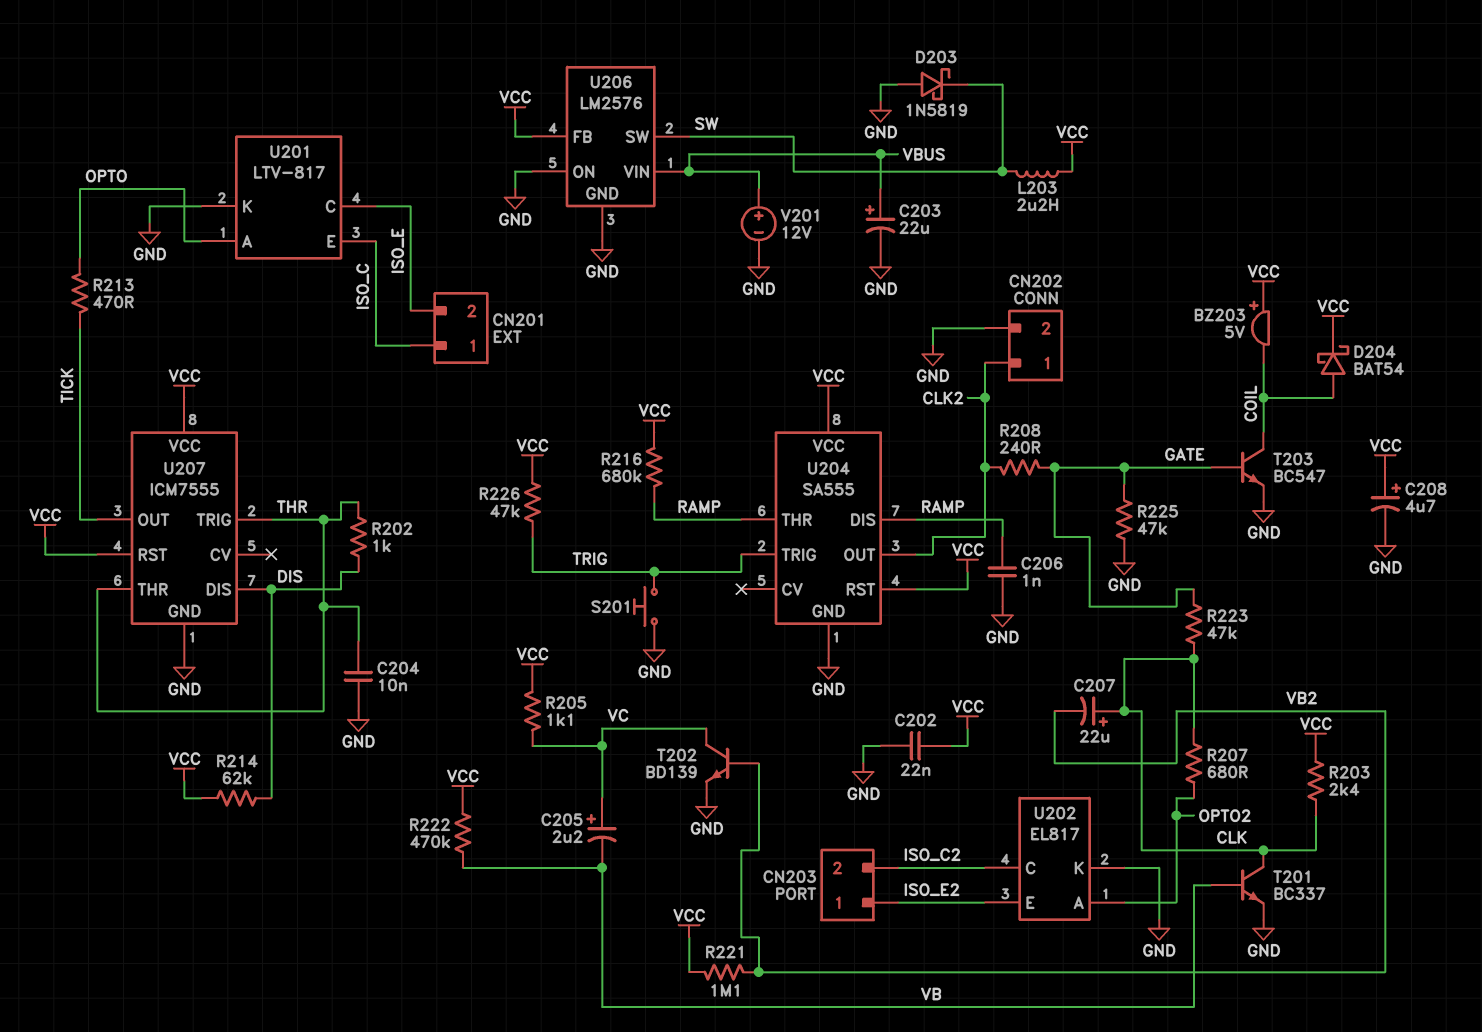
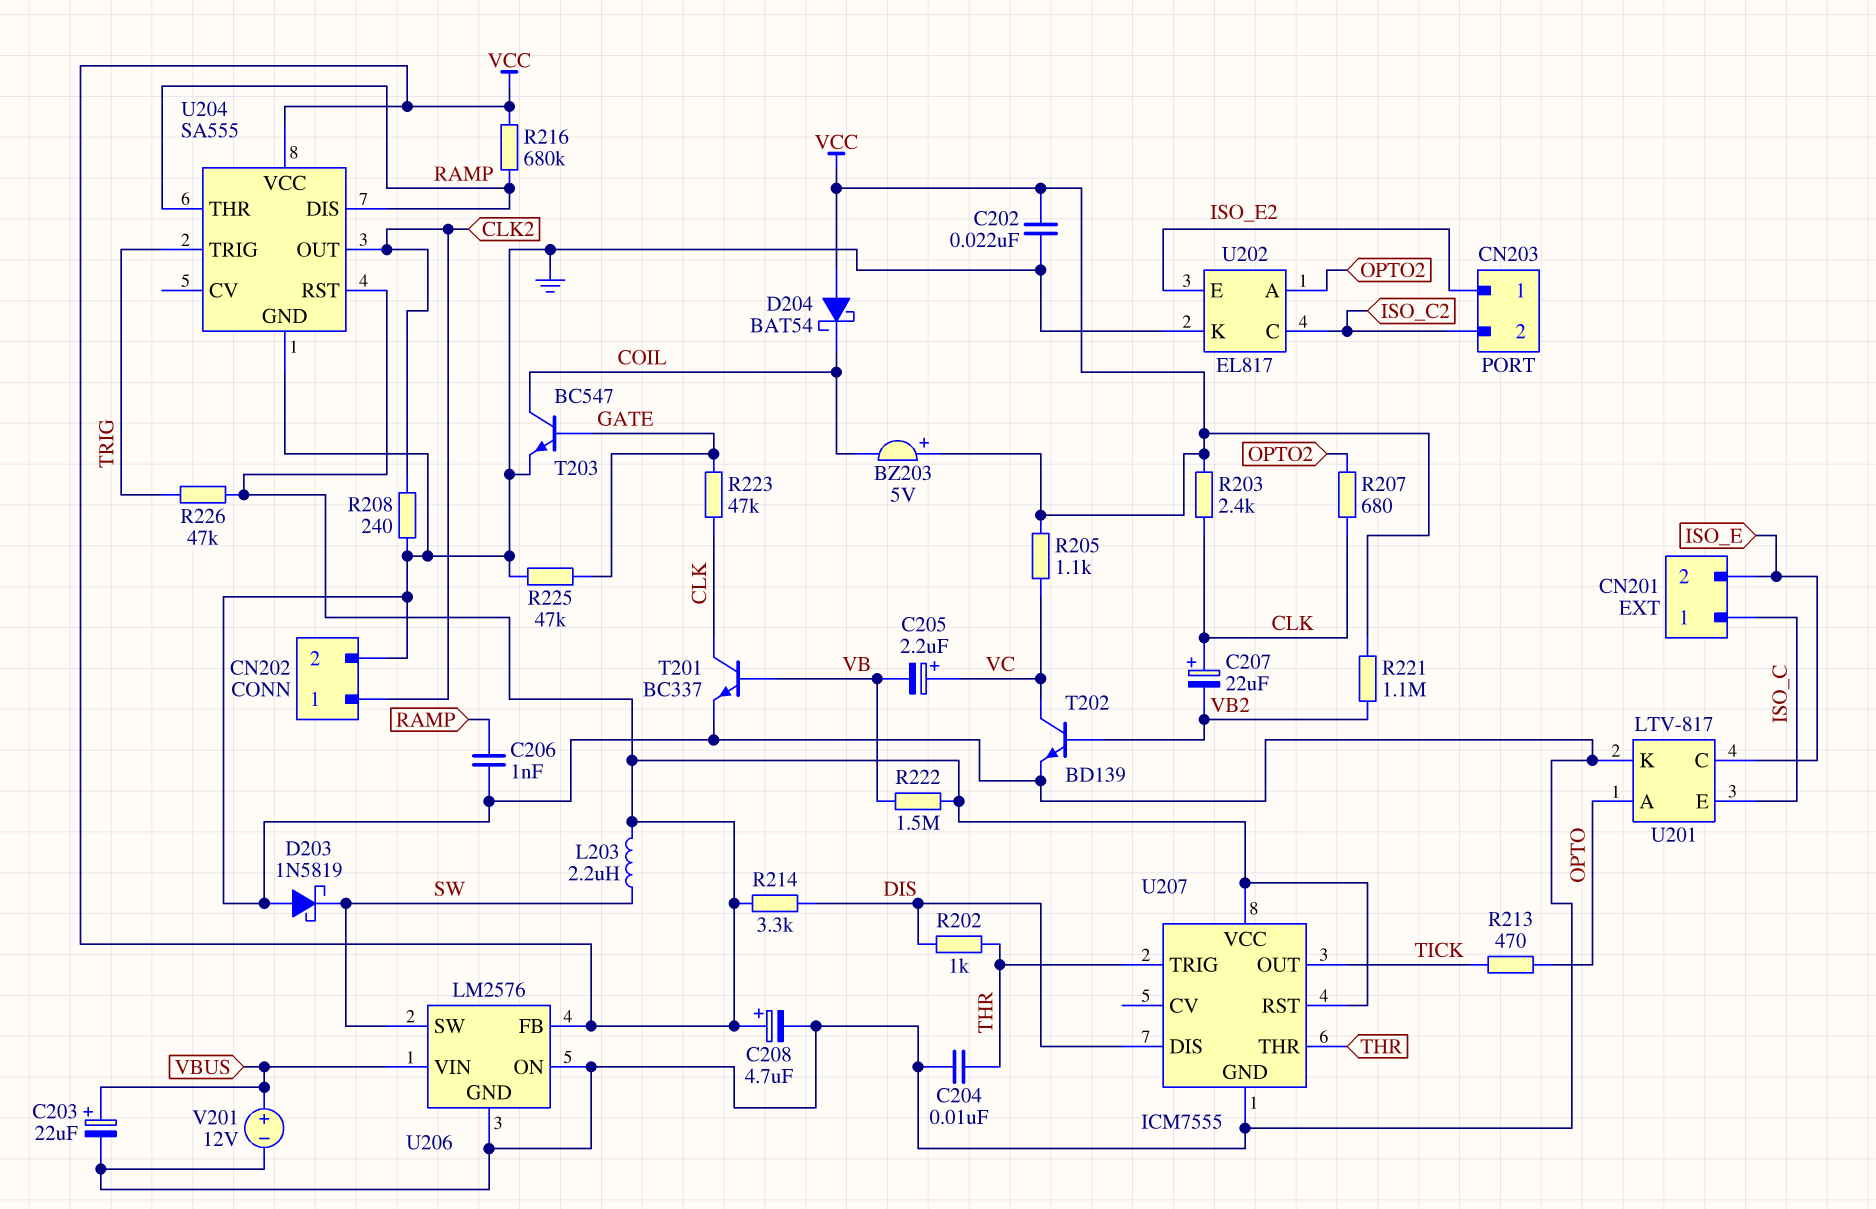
D204: schottky BAT54 (A COIL, K VCC) -> schottky BAT54 (A VCC, K COIL)
R208: 240 (CLK2, GATE) -> 240 (CLK2, GND)
R214: 62k (DIS, VCC) -> 3.3k (DIS, VCC)
R222: 470k (VB, VCC) -> 1.5M (VB, VCC)
S201: button (GND, TRIG) -> none

